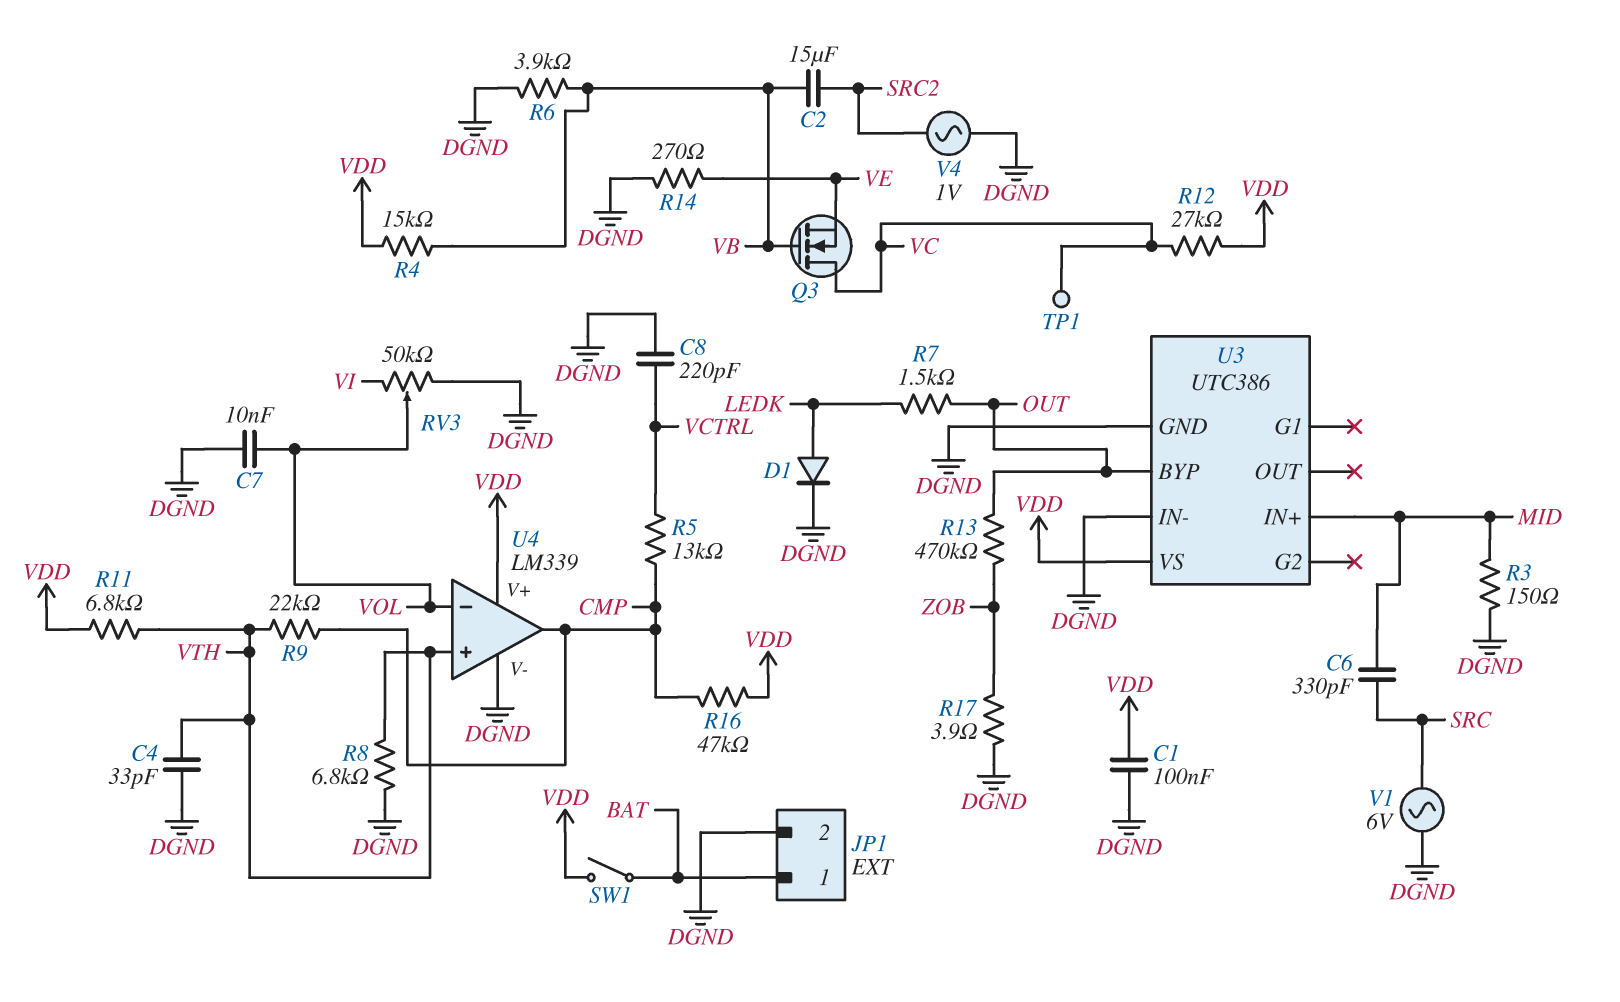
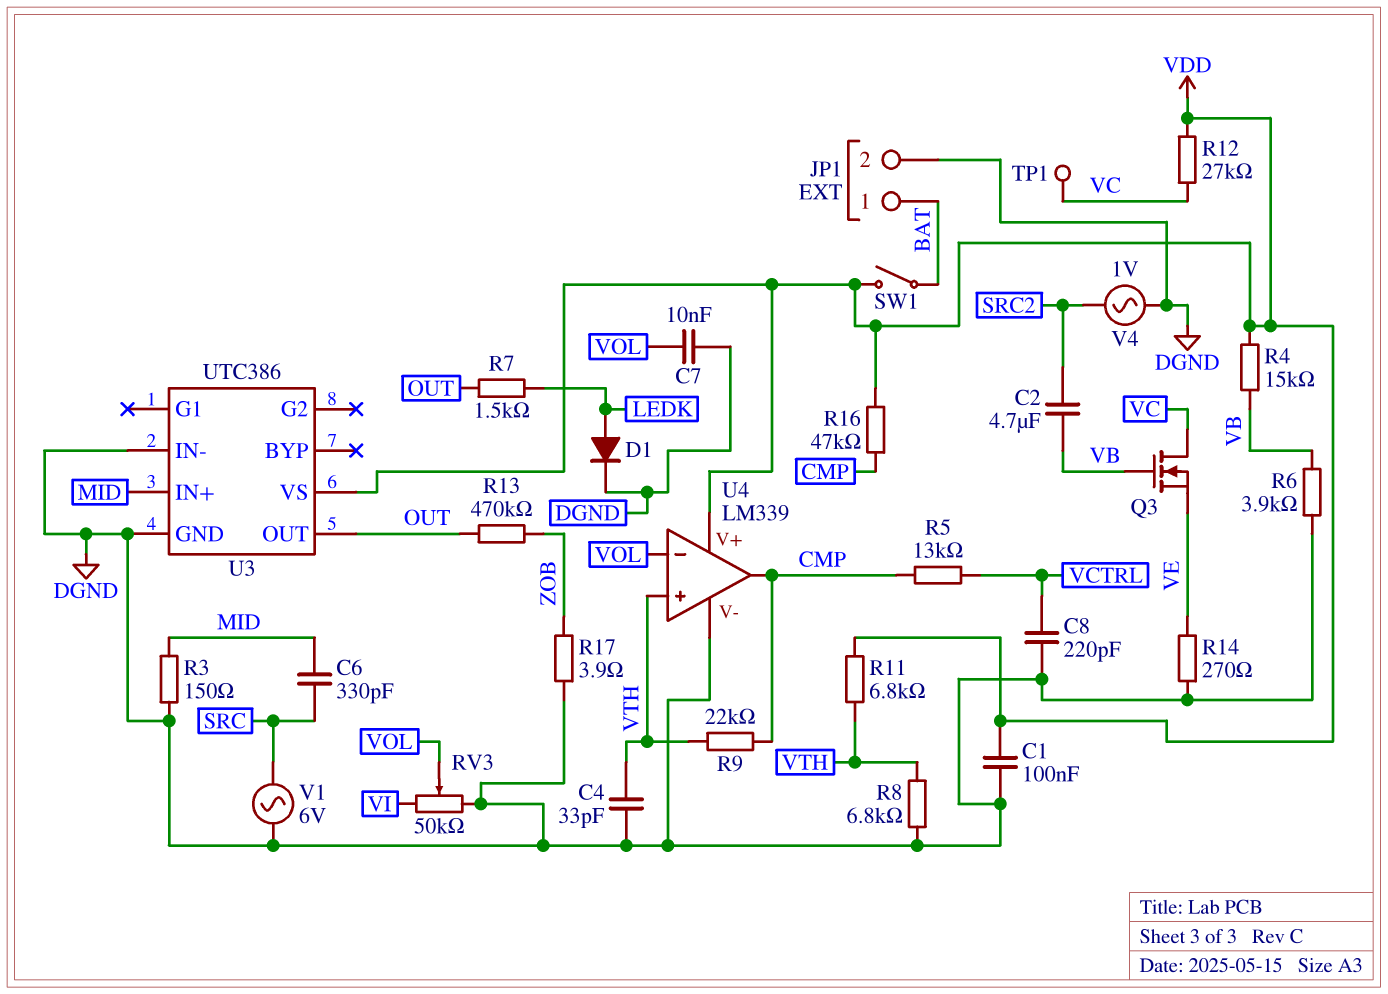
C2: 15uF (SRC2, VB) -> 4.7uF (SRC2, VB)
U3 pin BYP: OUT -> none
U3 pin OUT: none -> OUT

